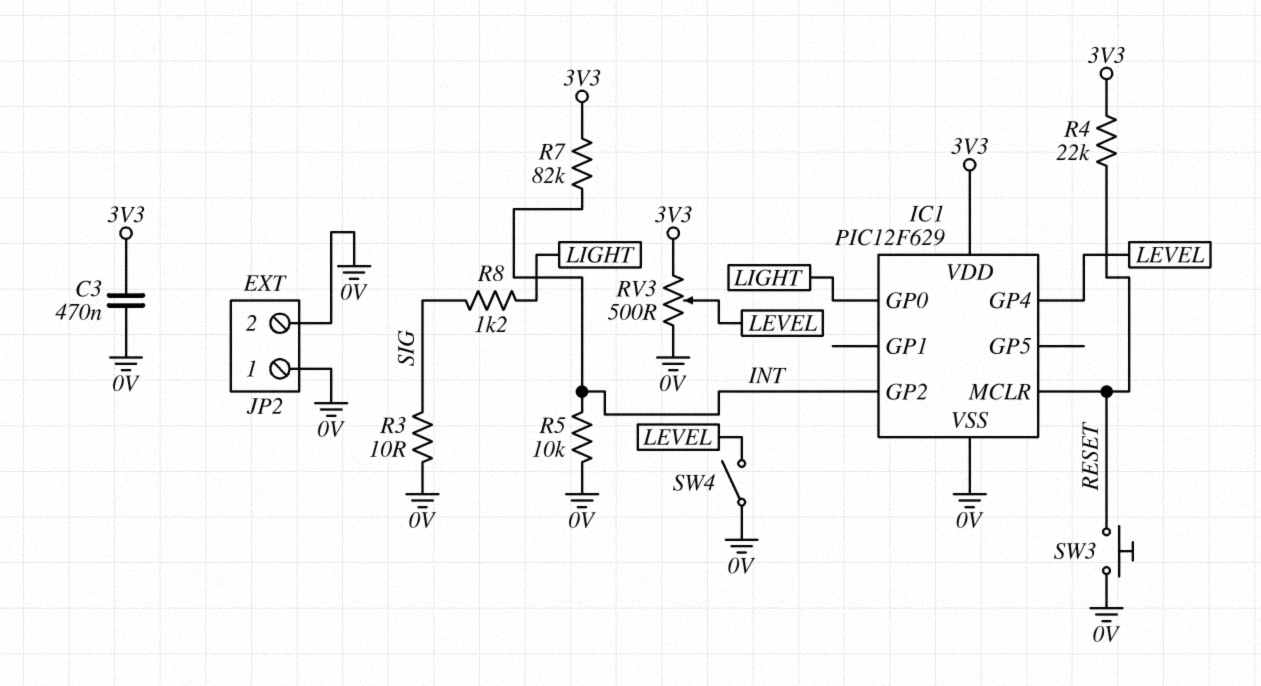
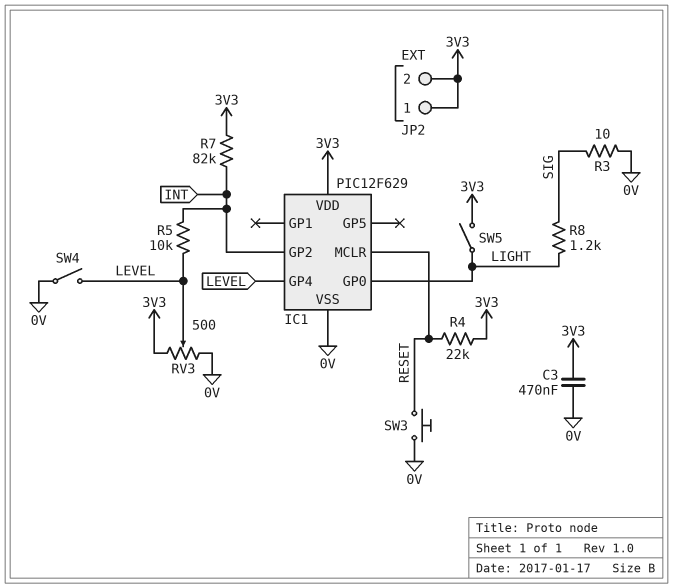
JP2 pin 1: 0V -> 3V3
JP2 pin 2: 0V -> 3V3
R5: 10k (0V, INT) -> 10k (INT, LEVEL)
SW5: none -> switch (3V3, LIGHT)

